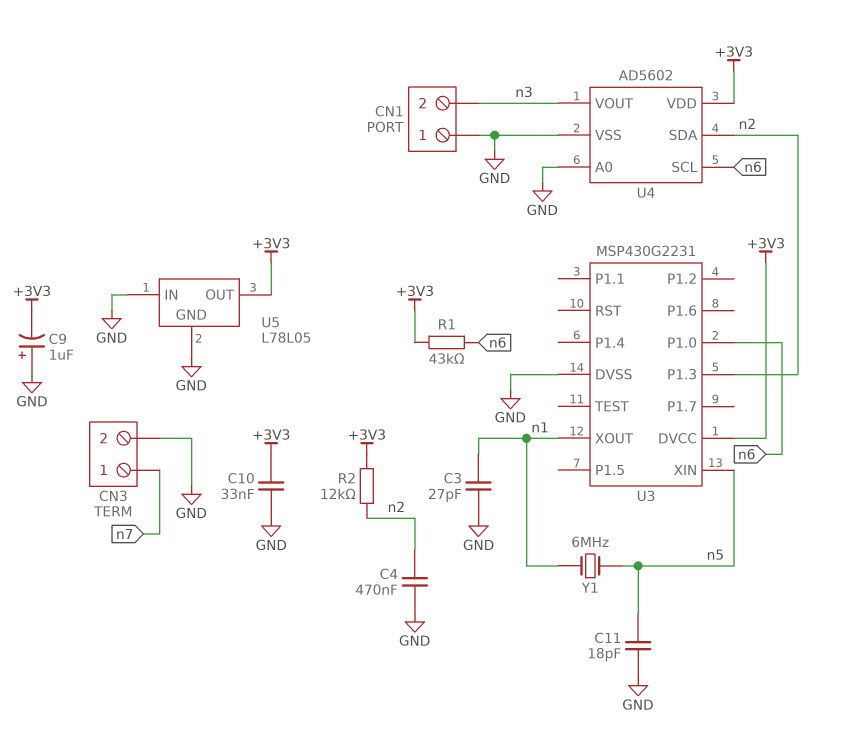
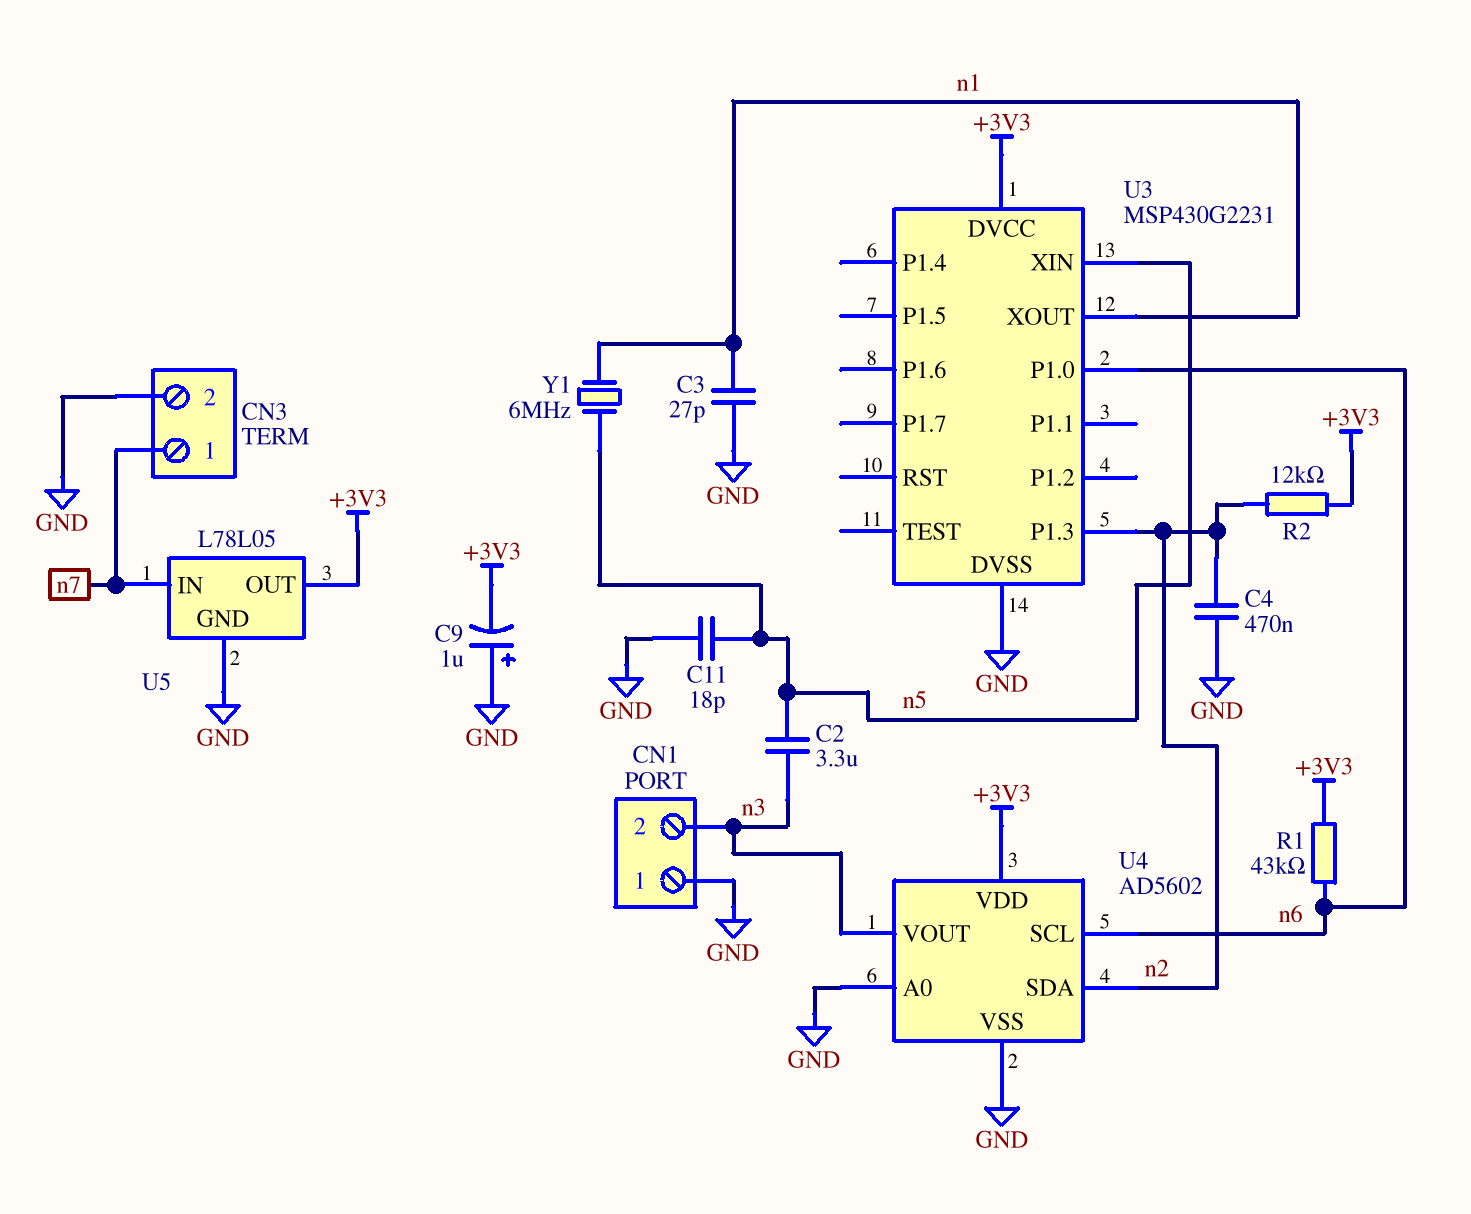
C2: none -> 3.3uF (n3, n5)
C10: 33nF (+3V3, GND) -> none
U5 pin IN: GND -> n7

